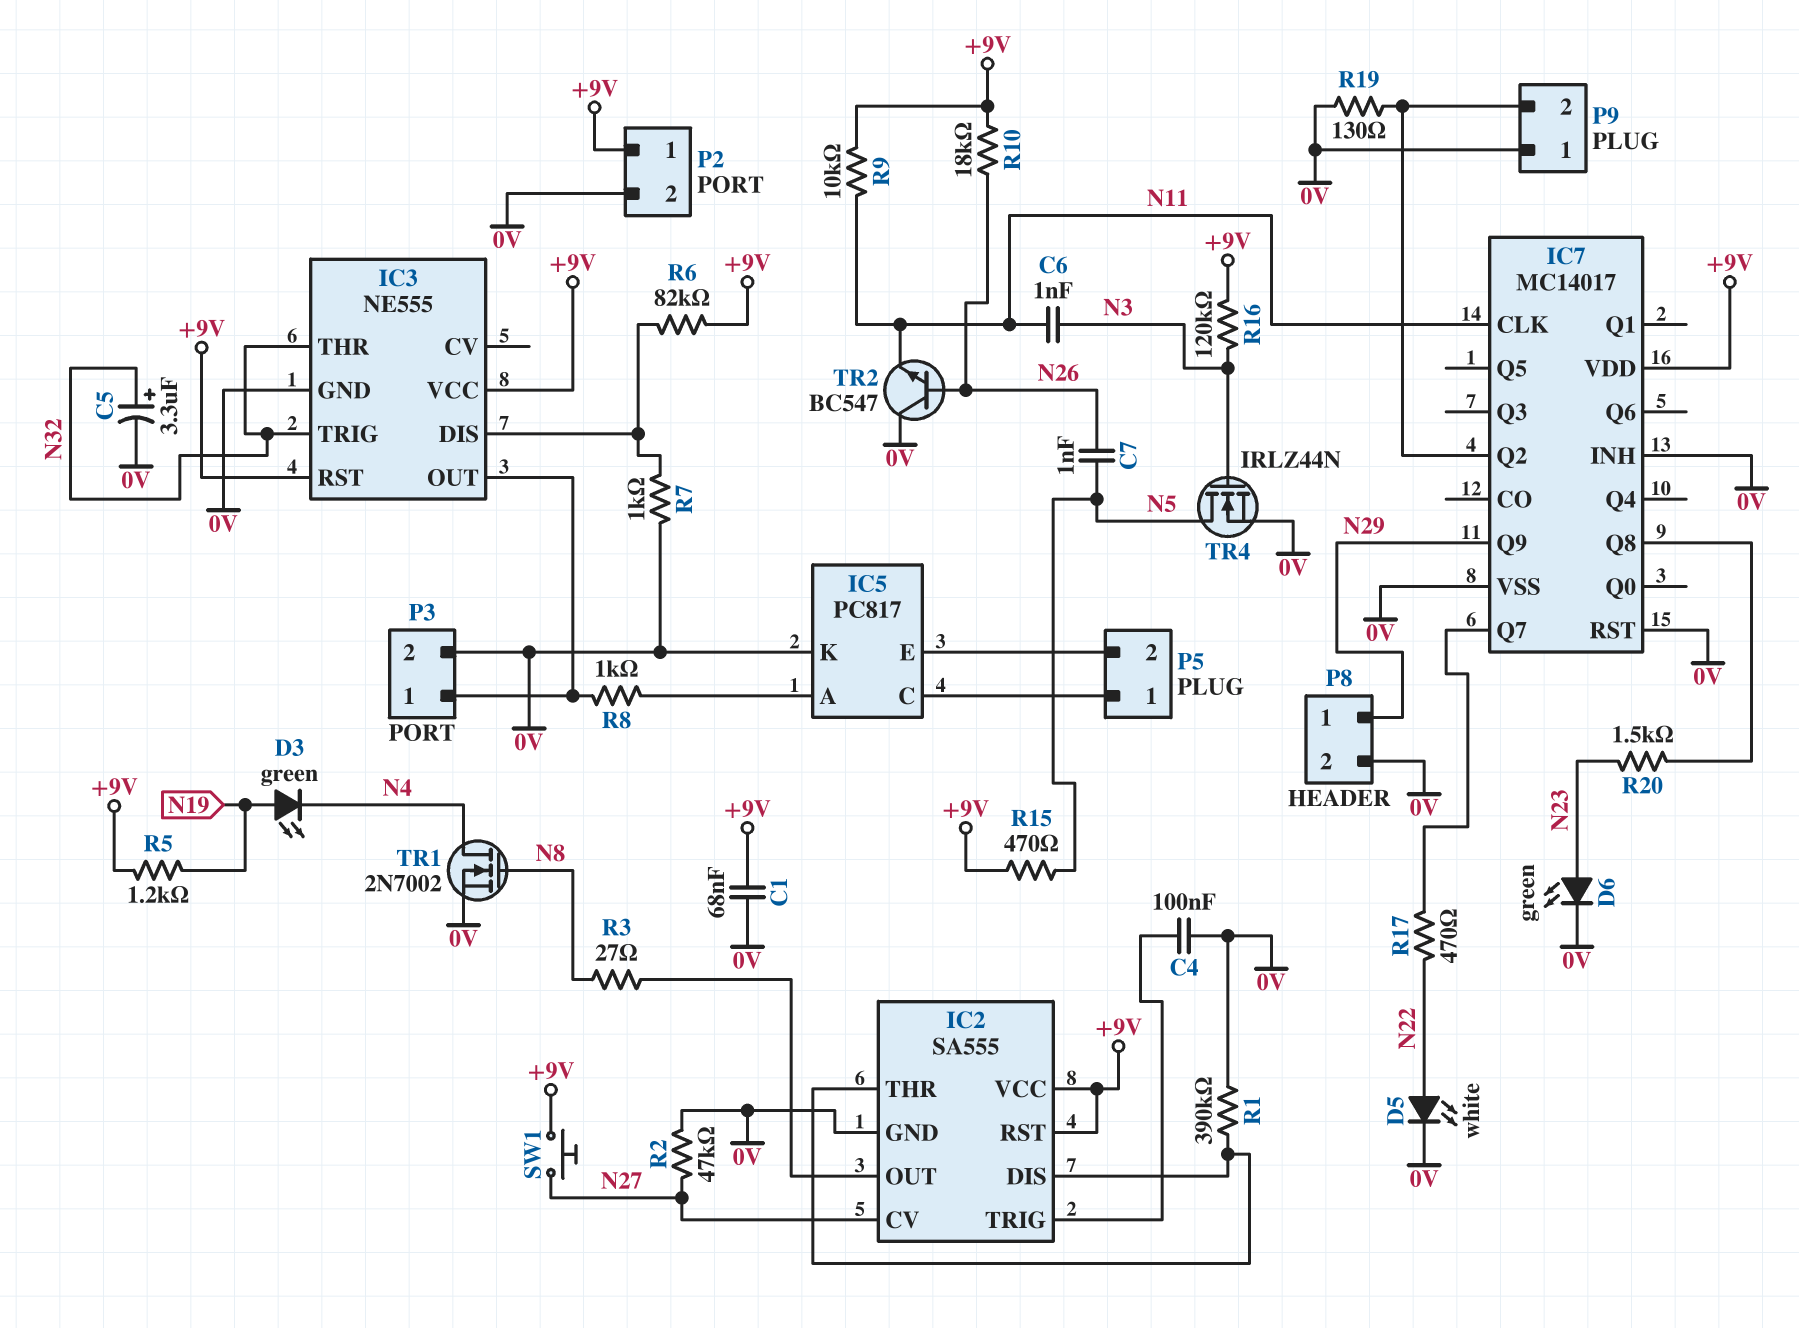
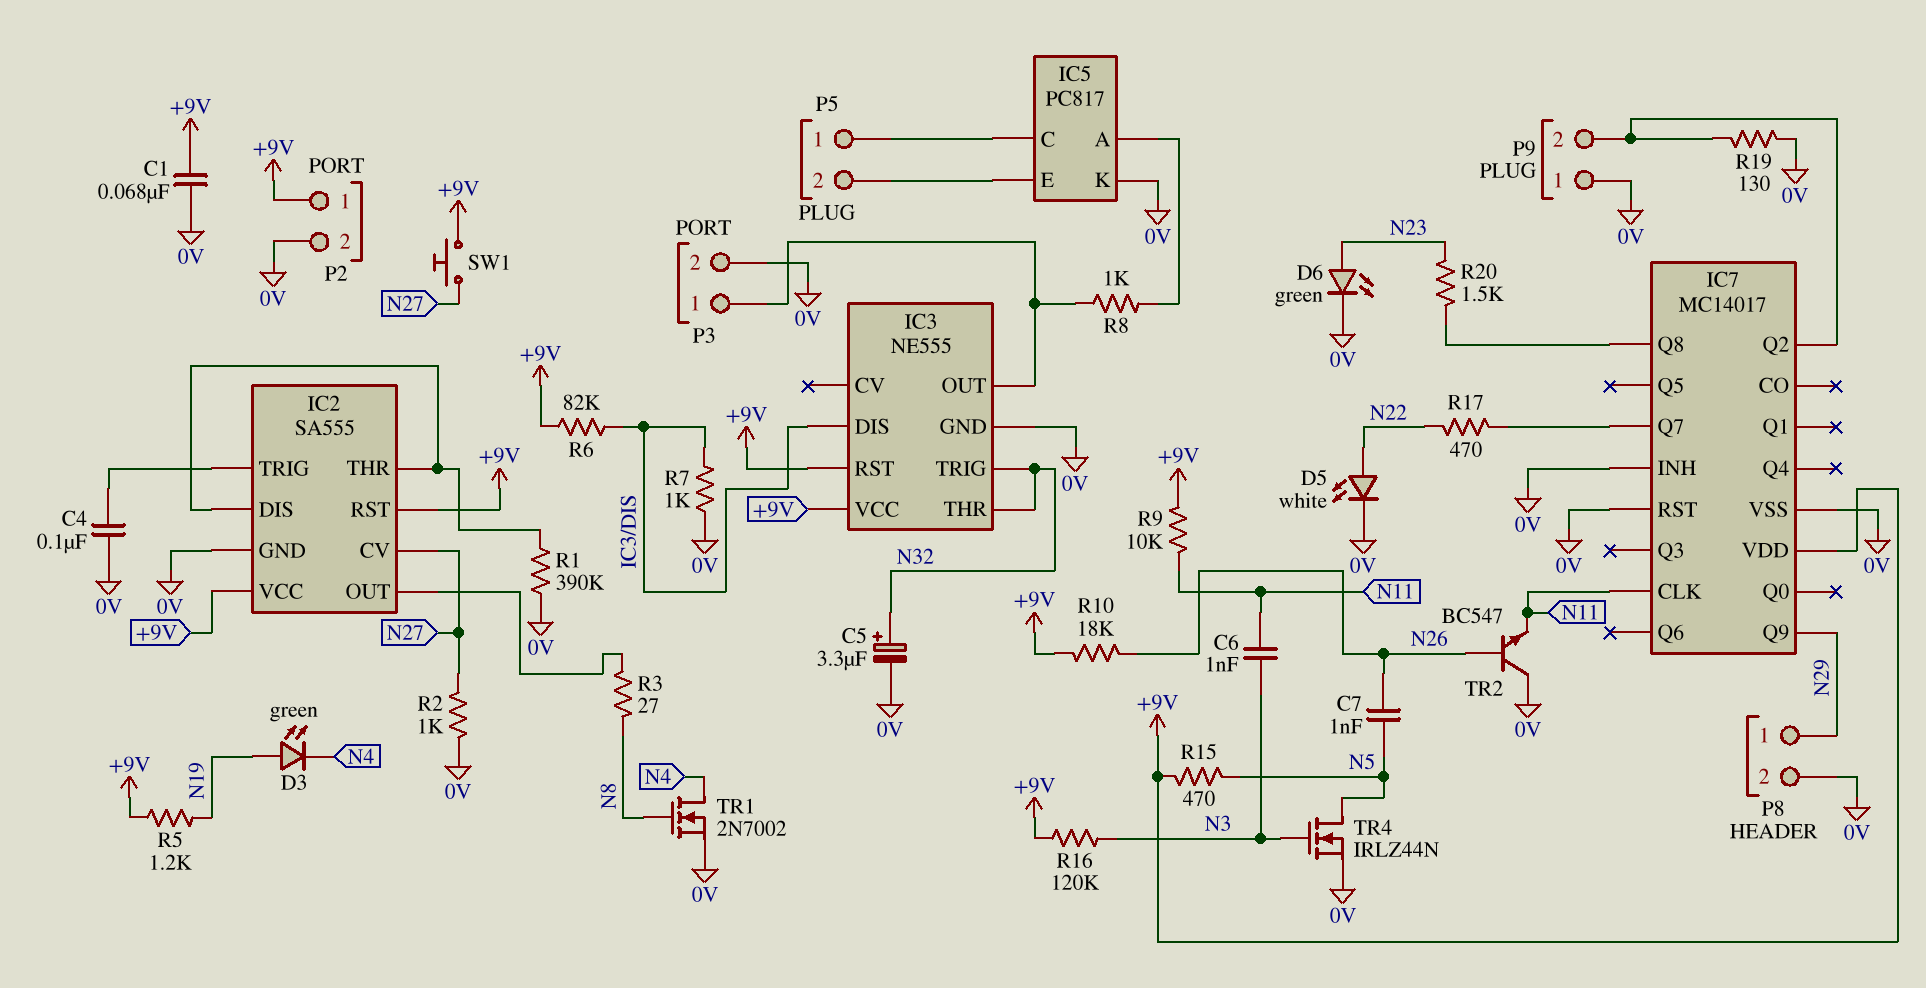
R2: 47k (0V, N27) -> 1k (0V, N27)

